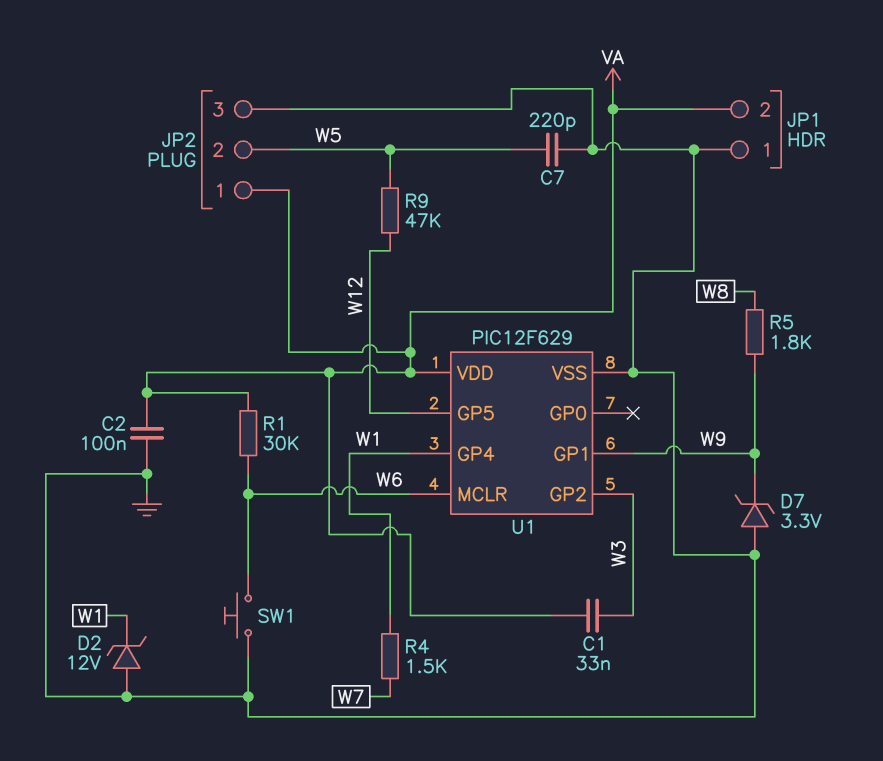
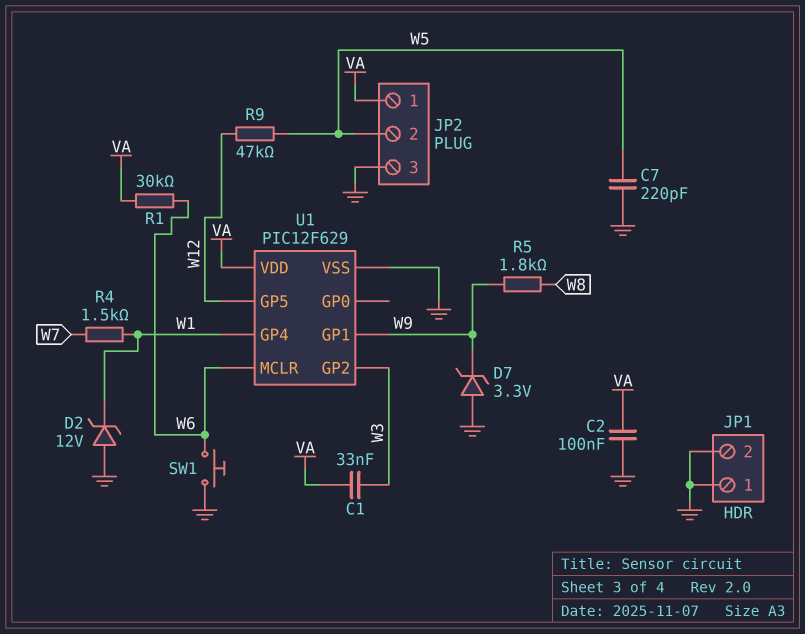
JP1 pin 2: VA -> GND

